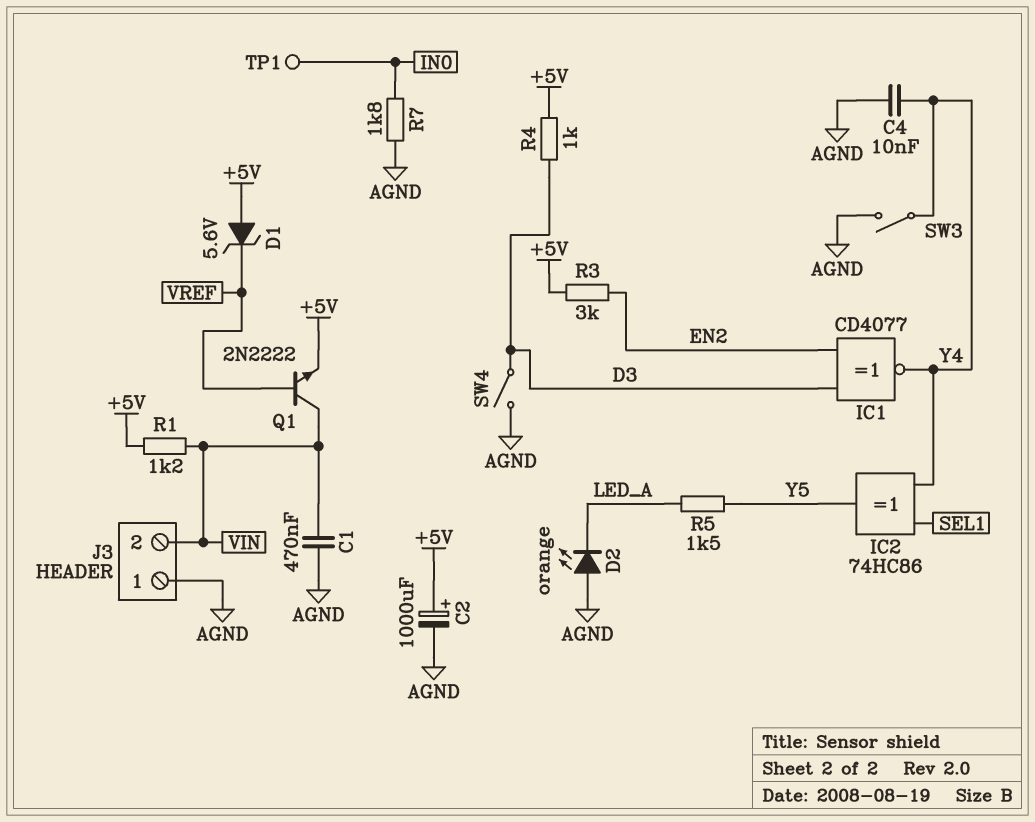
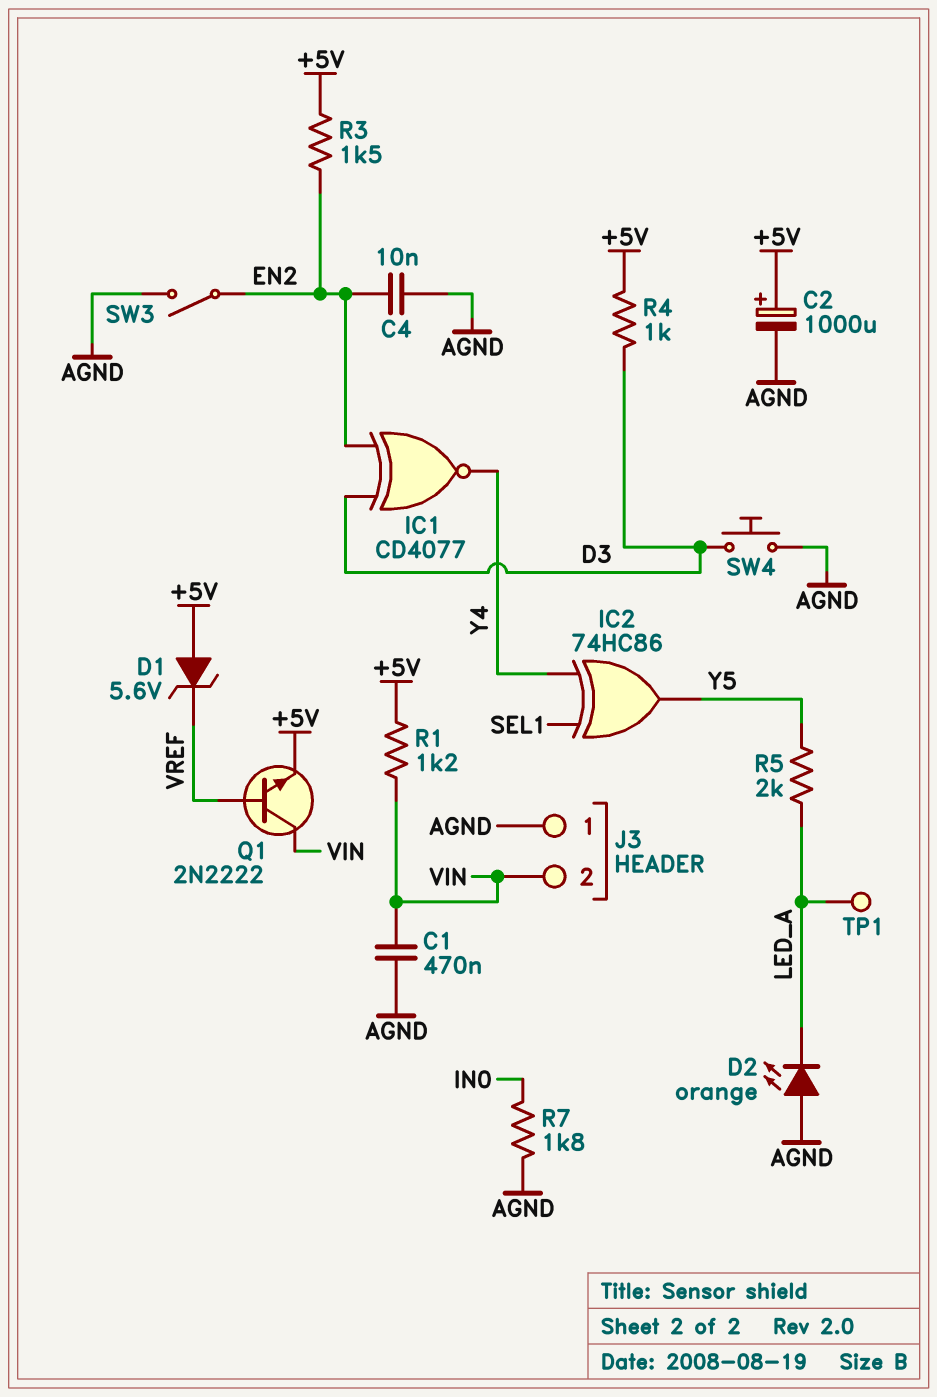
C4: 10nF (AGND, Y4) -> 10nF (AGND, EN2)
R3: 3k (+5V, EN2) -> 1.5k (+5V, EN2)
R5: 1.5k (LED_A, Y5) -> 2k (LED_A, Y5)
SW3: switch (AGND, Y4) -> switch (AGND, EN2)
SW4: switch (AGND, D3) -> button (AGND, D3)
TP1: test point (IN0) -> test point (LED_A)

